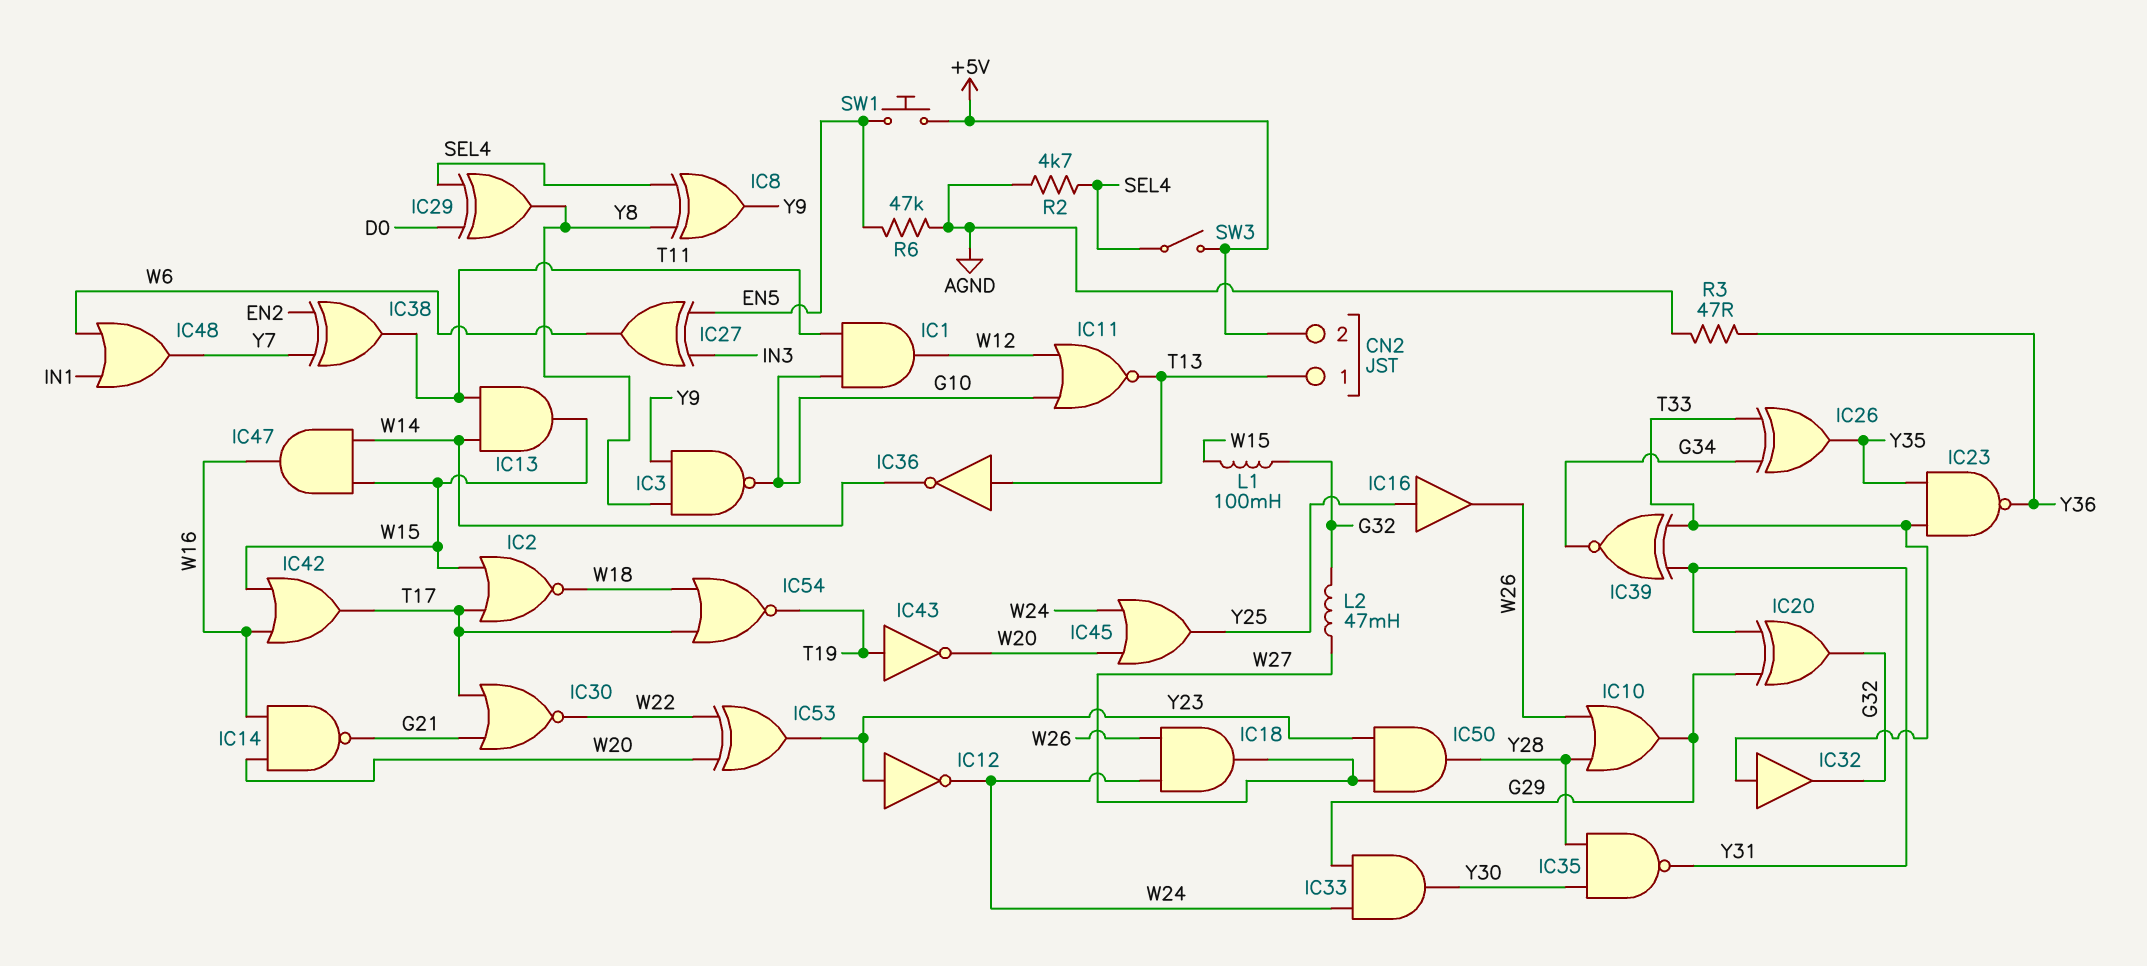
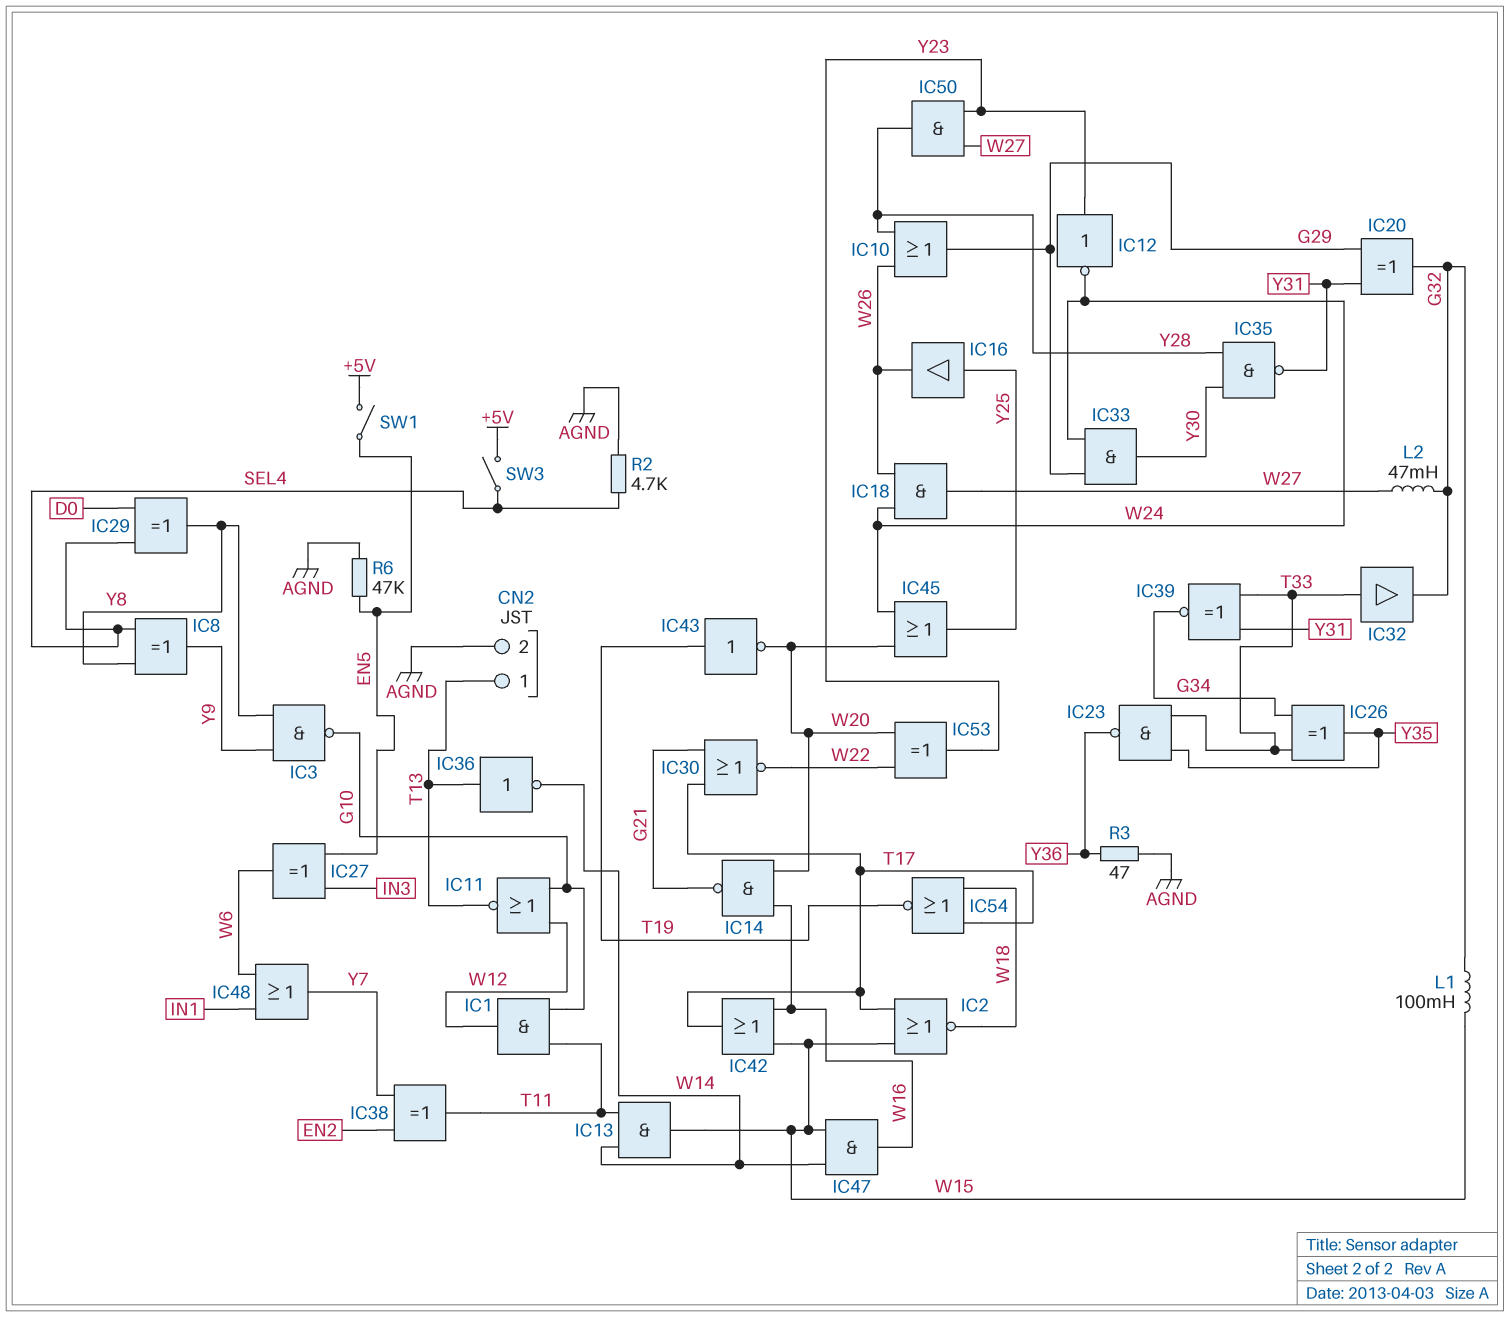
CN2 pin 2: +5V -> AGND
SW1: button (+5V, EN5) -> switch (+5V, EN5)

